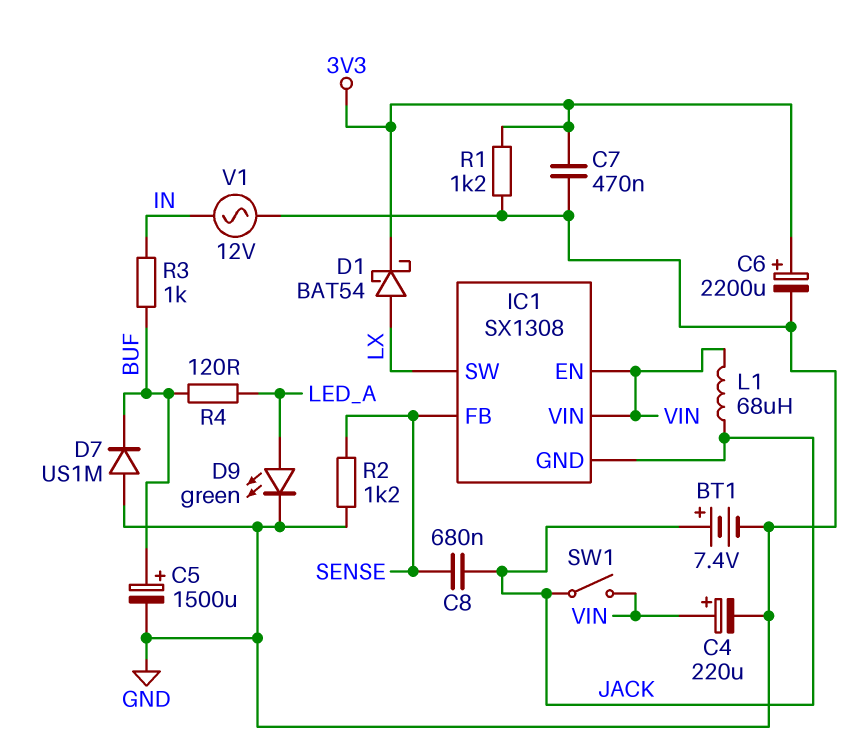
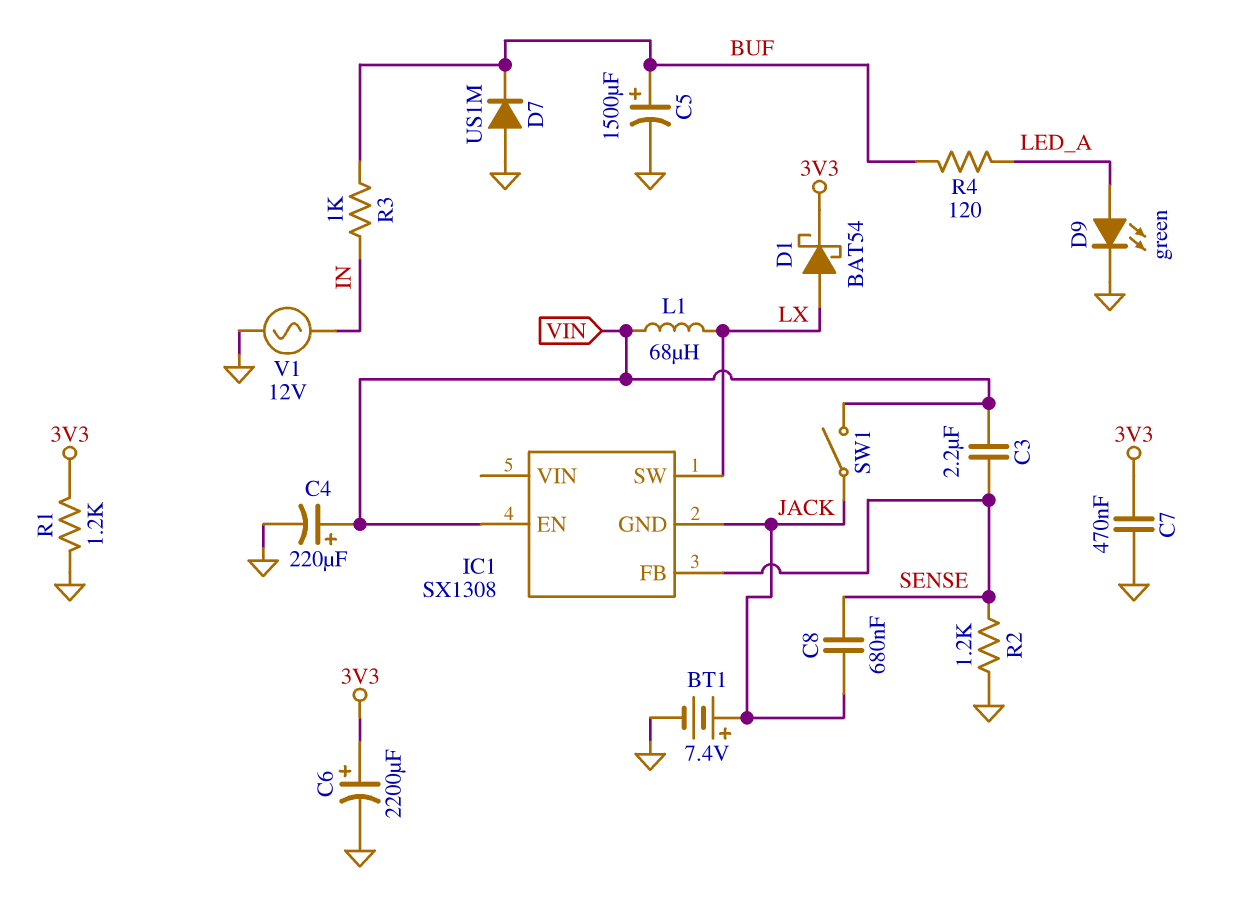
C3: none -> 2.2uF (SENSE, VIN)
IC1 pin VIN: VIN -> none
L1: 68uH (JACK, VIN) -> 68uH (LX, VIN)

